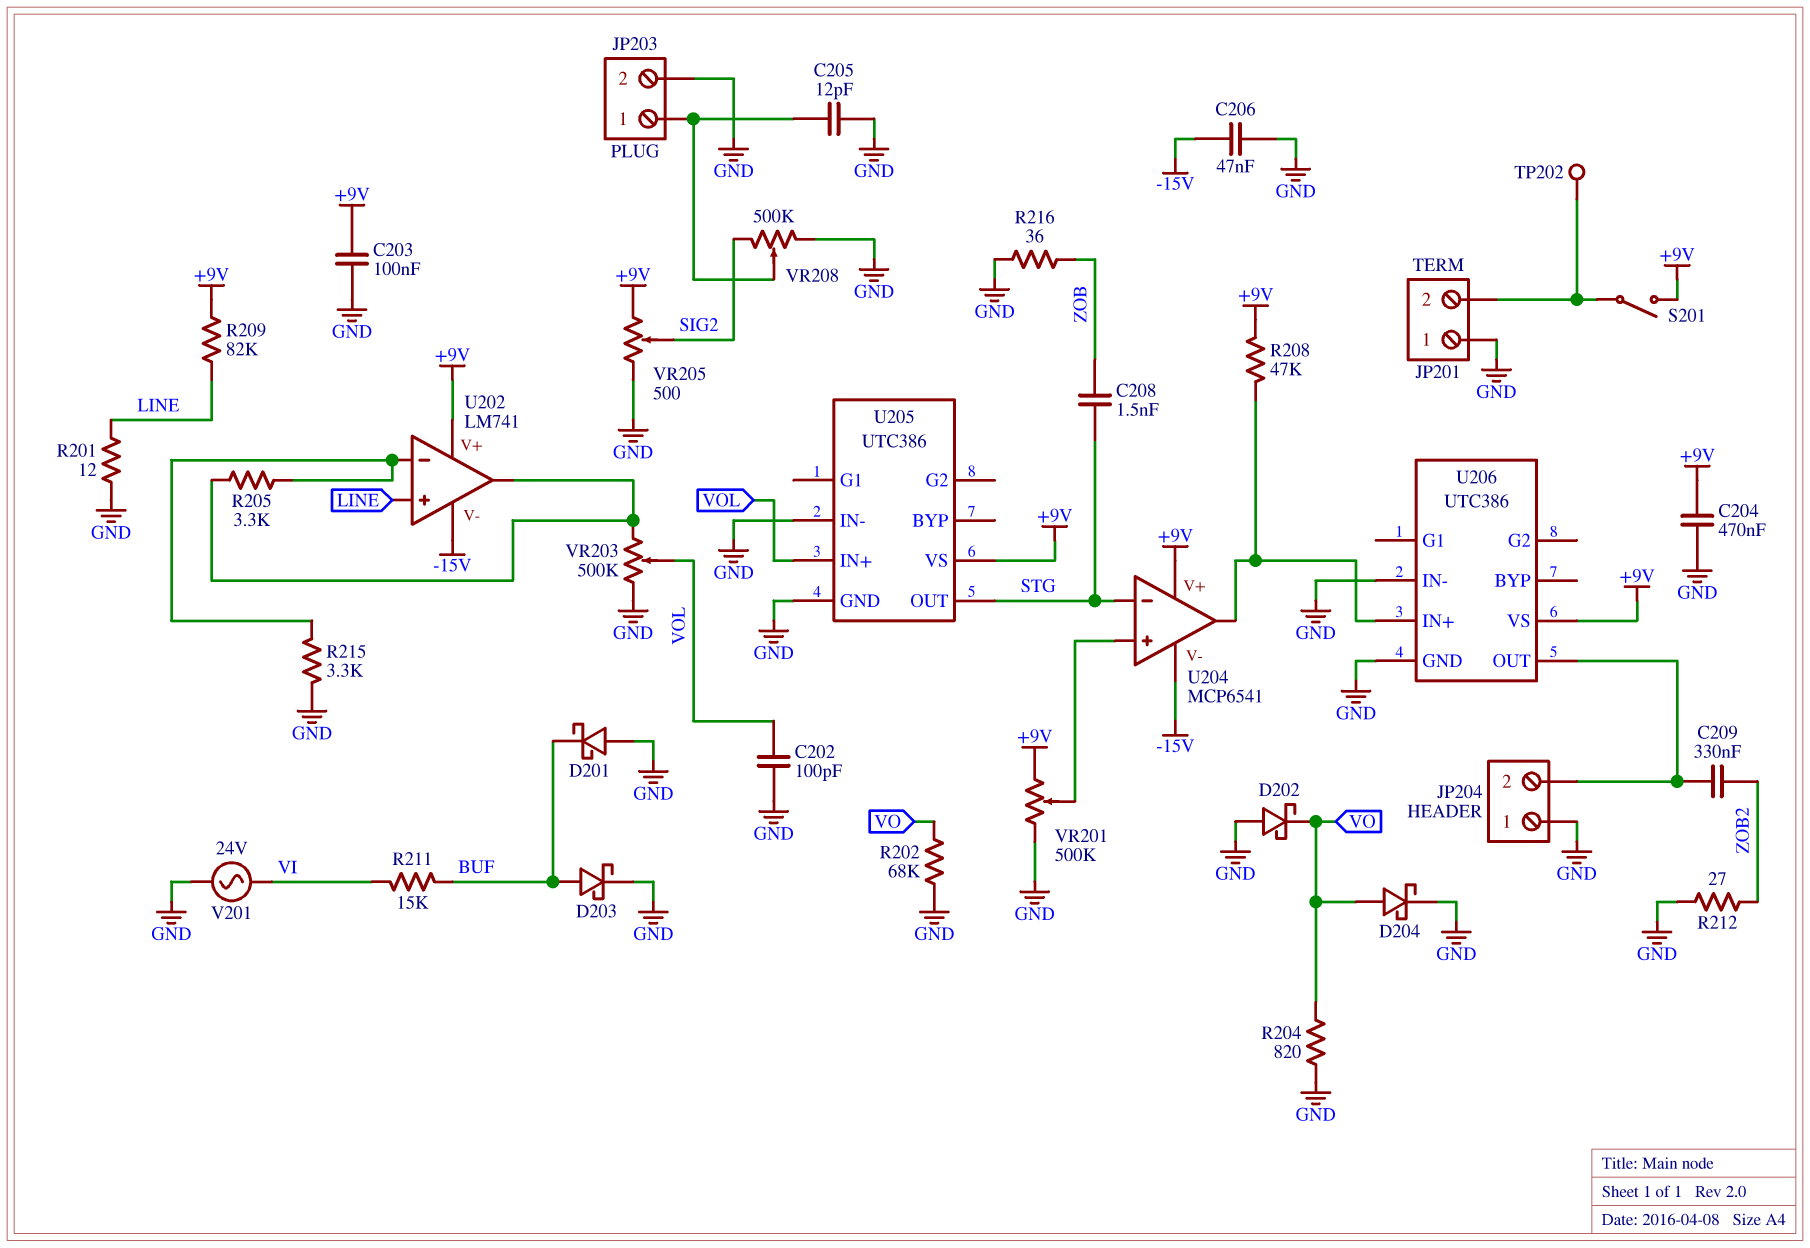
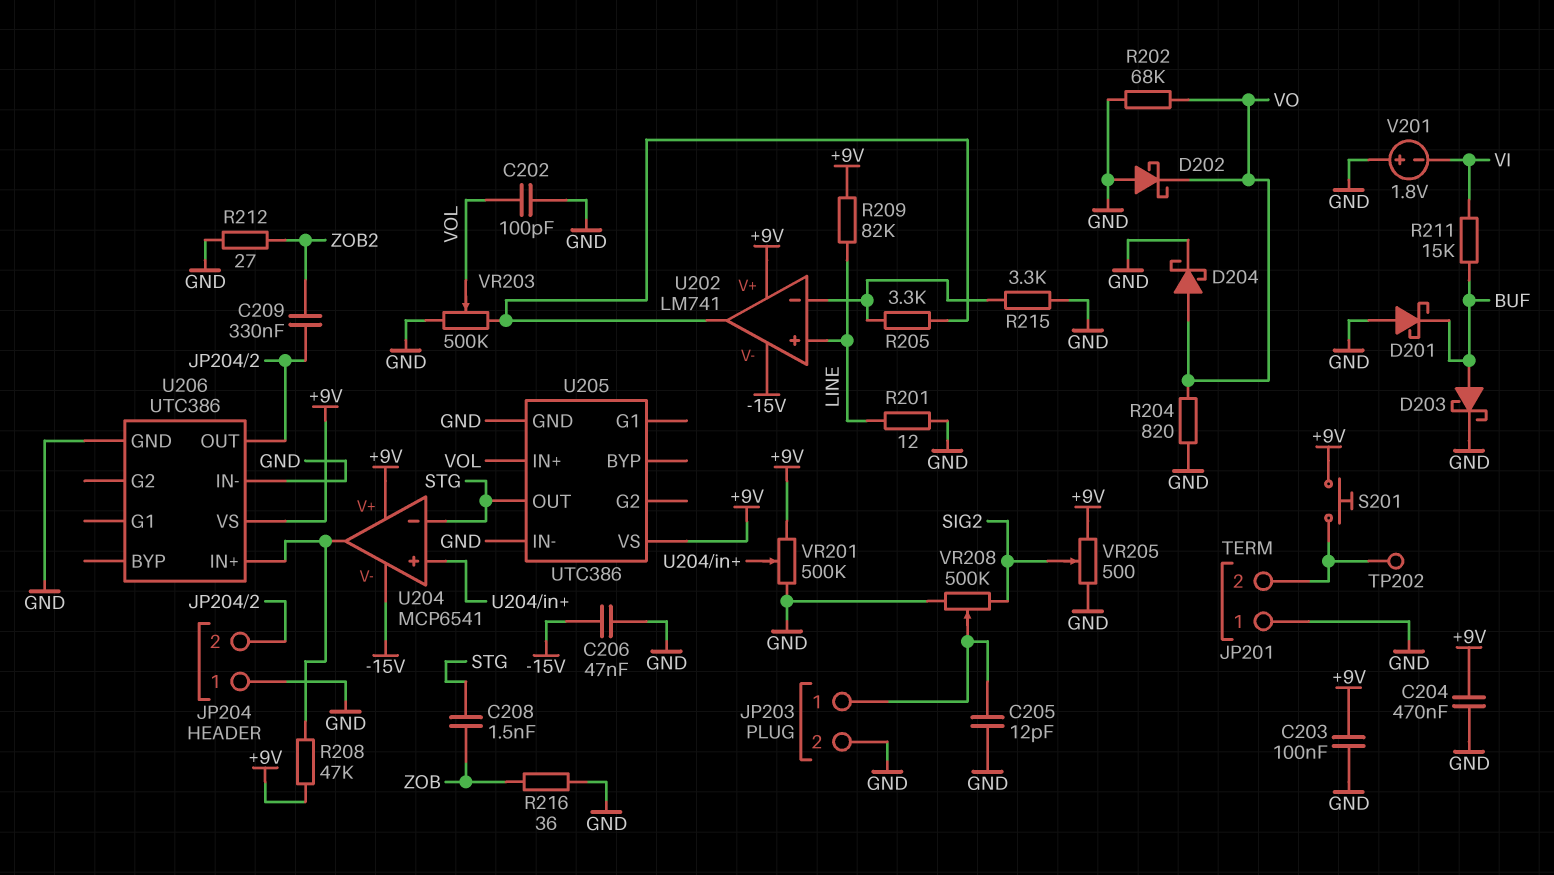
S201: switch (+9V, JP201/2) -> button (+9V, JP201/2)
V201: AC 24V (GND, VI) -> 1.8V (plus GND, minus VI)

